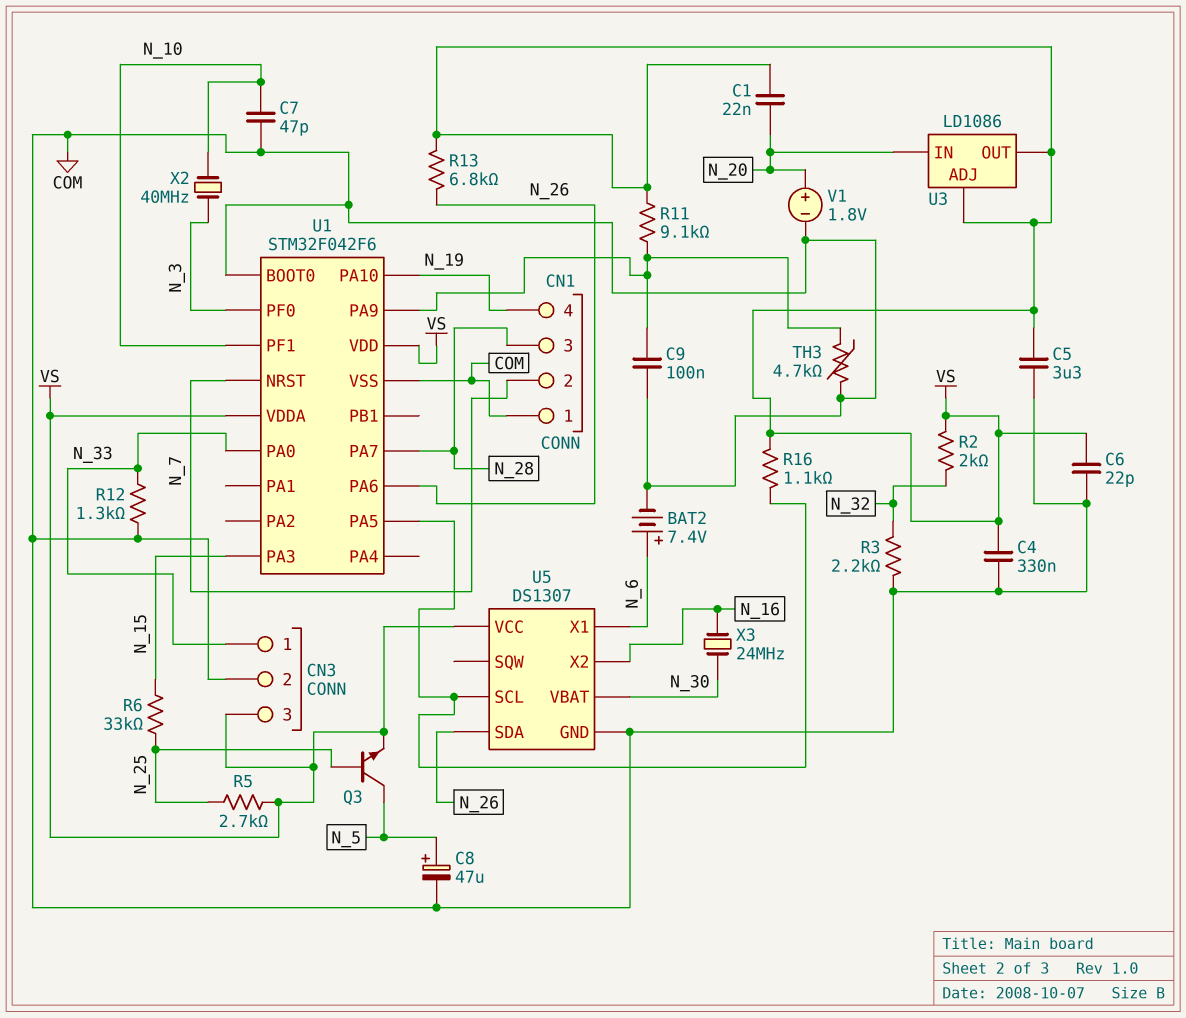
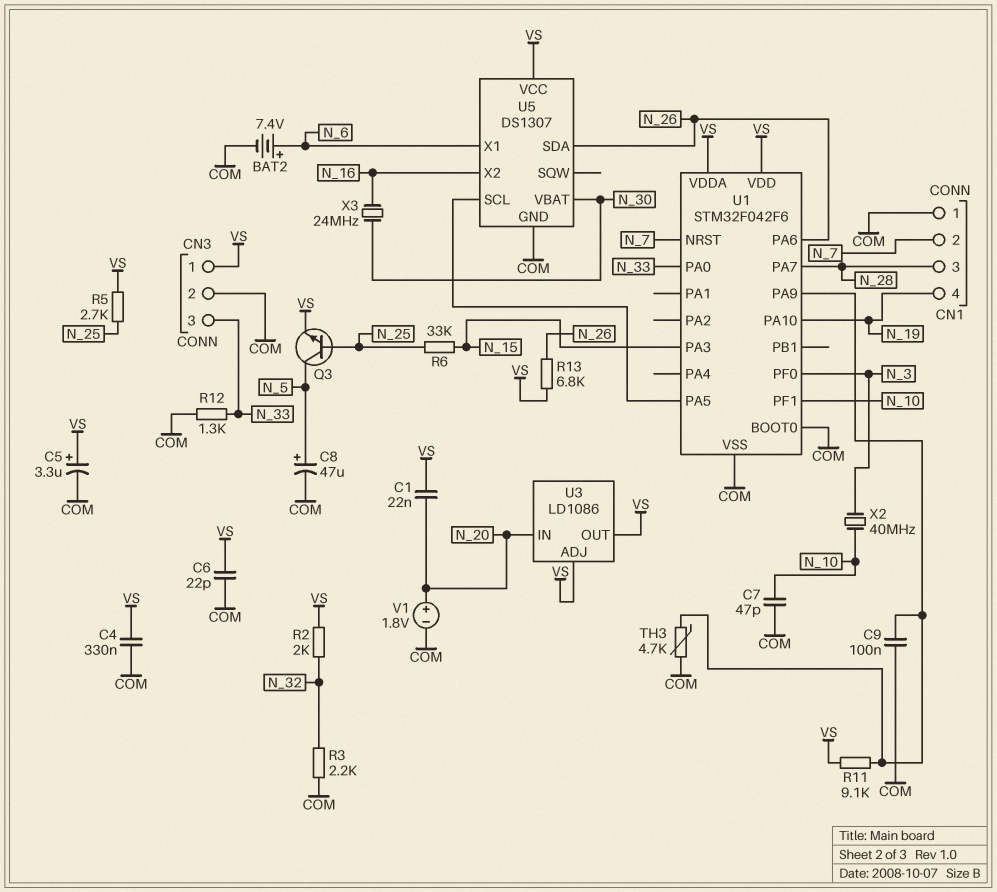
C5: 3.3uF (COM, VS) -> 3.3uF (plus VS, minus COM)
CN3 pin 1: N_33 -> VS
CN3 pin 3: VS -> N_33
R16: 1.1k (U1/PA5, VS) -> none

